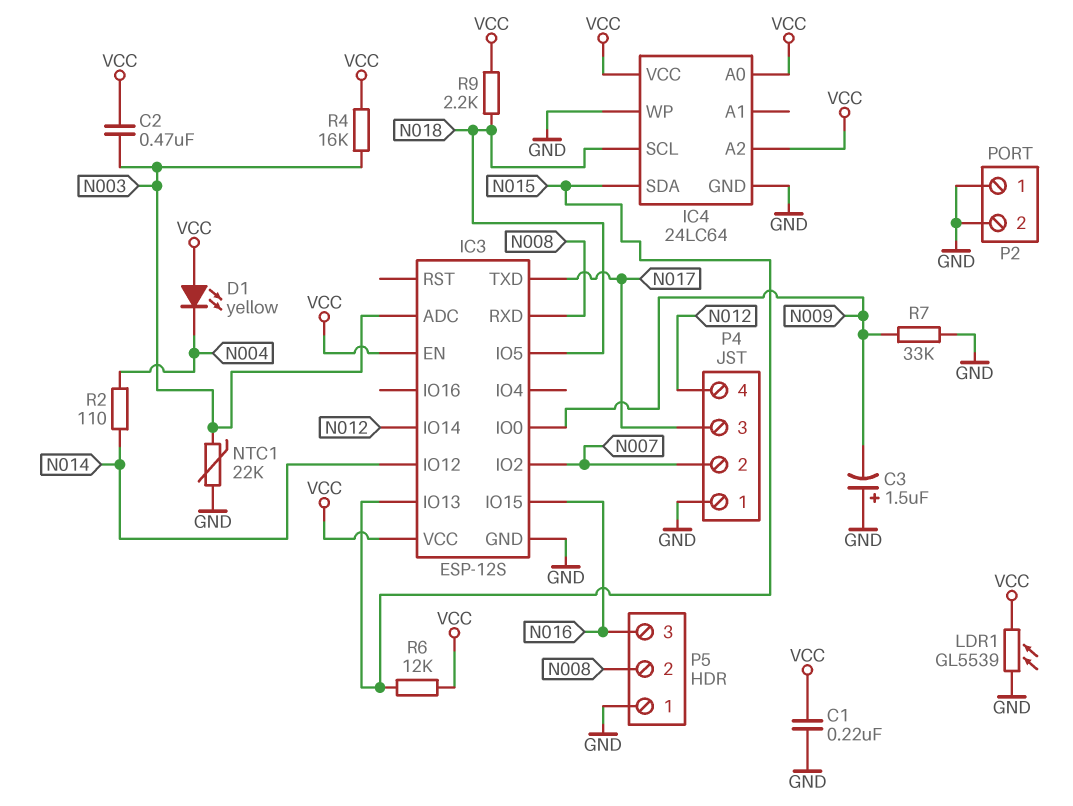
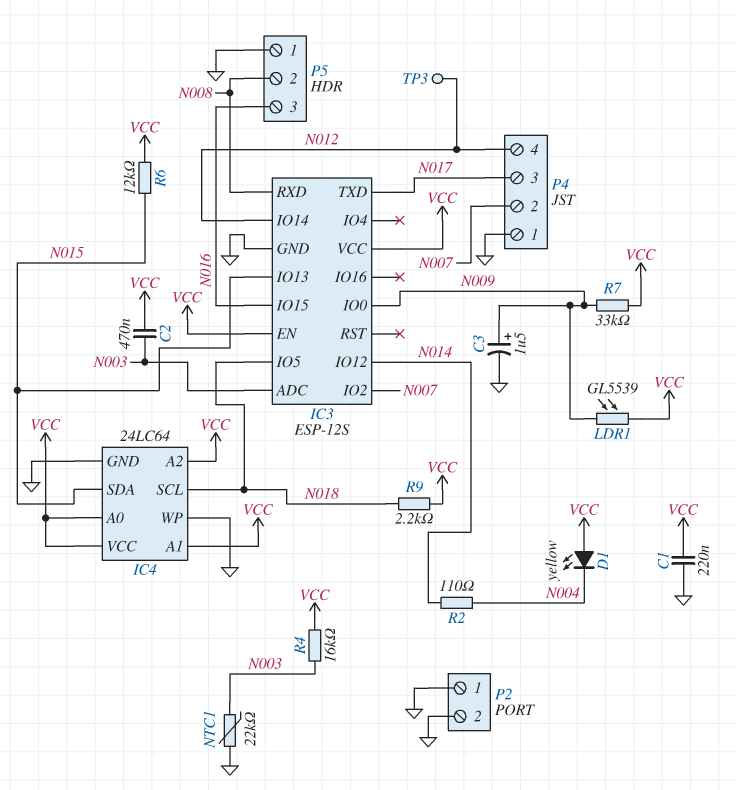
C3: 1.5uF (plus GND, minus N009) -> 1.5uF (plus N009, minus GND)
IC4 pin A1: none -> VCC
LDR1: GL5539 (GND, VCC) -> GL5539 (N009, VCC)
R7: 33k (GND, N009) -> 33k (N009, VCC)
TP3: none -> test point (N012)

